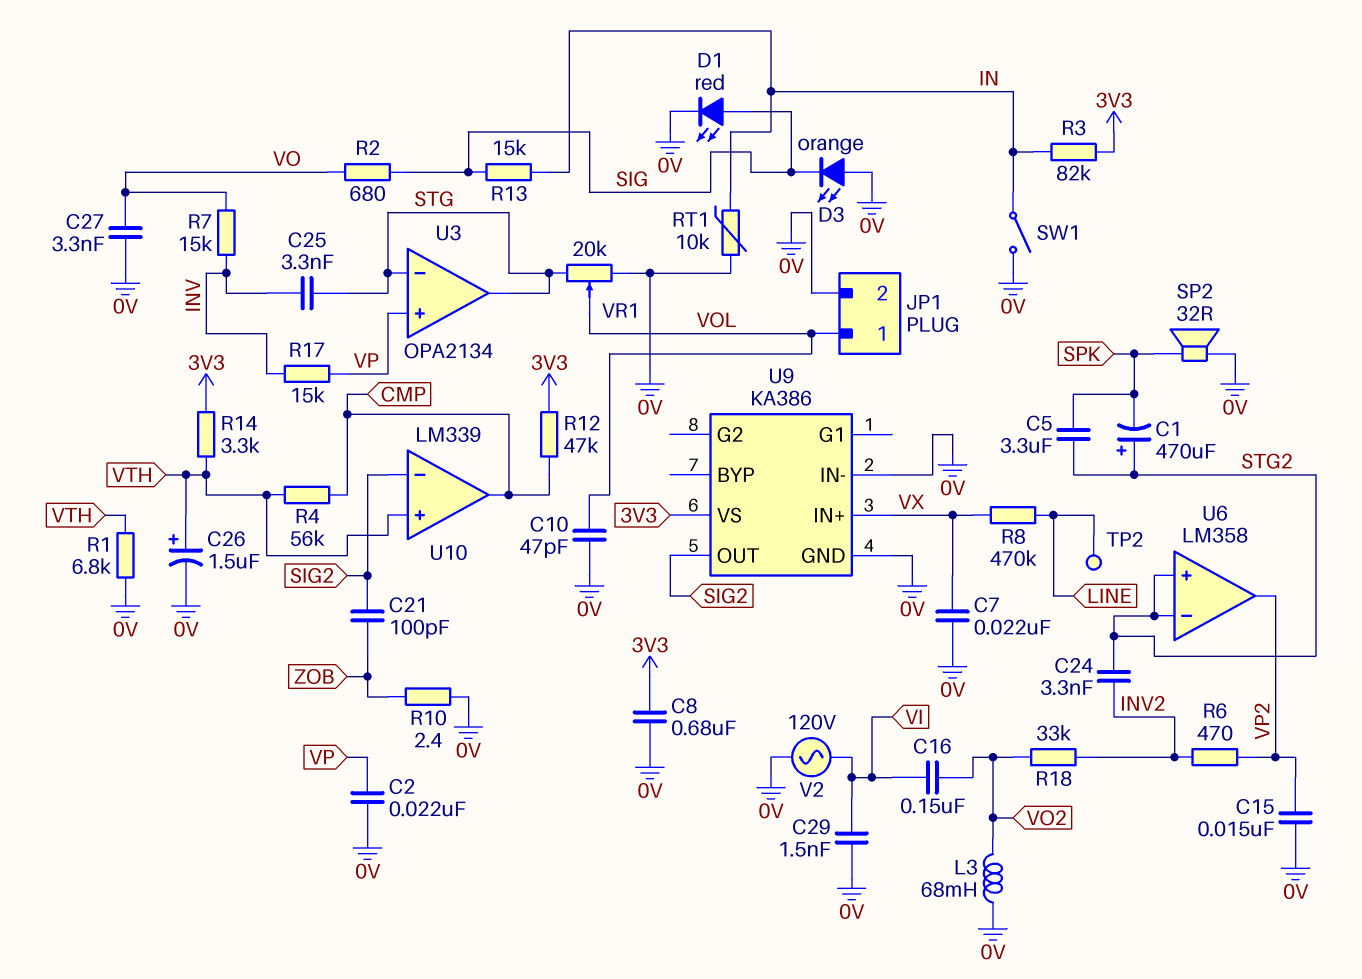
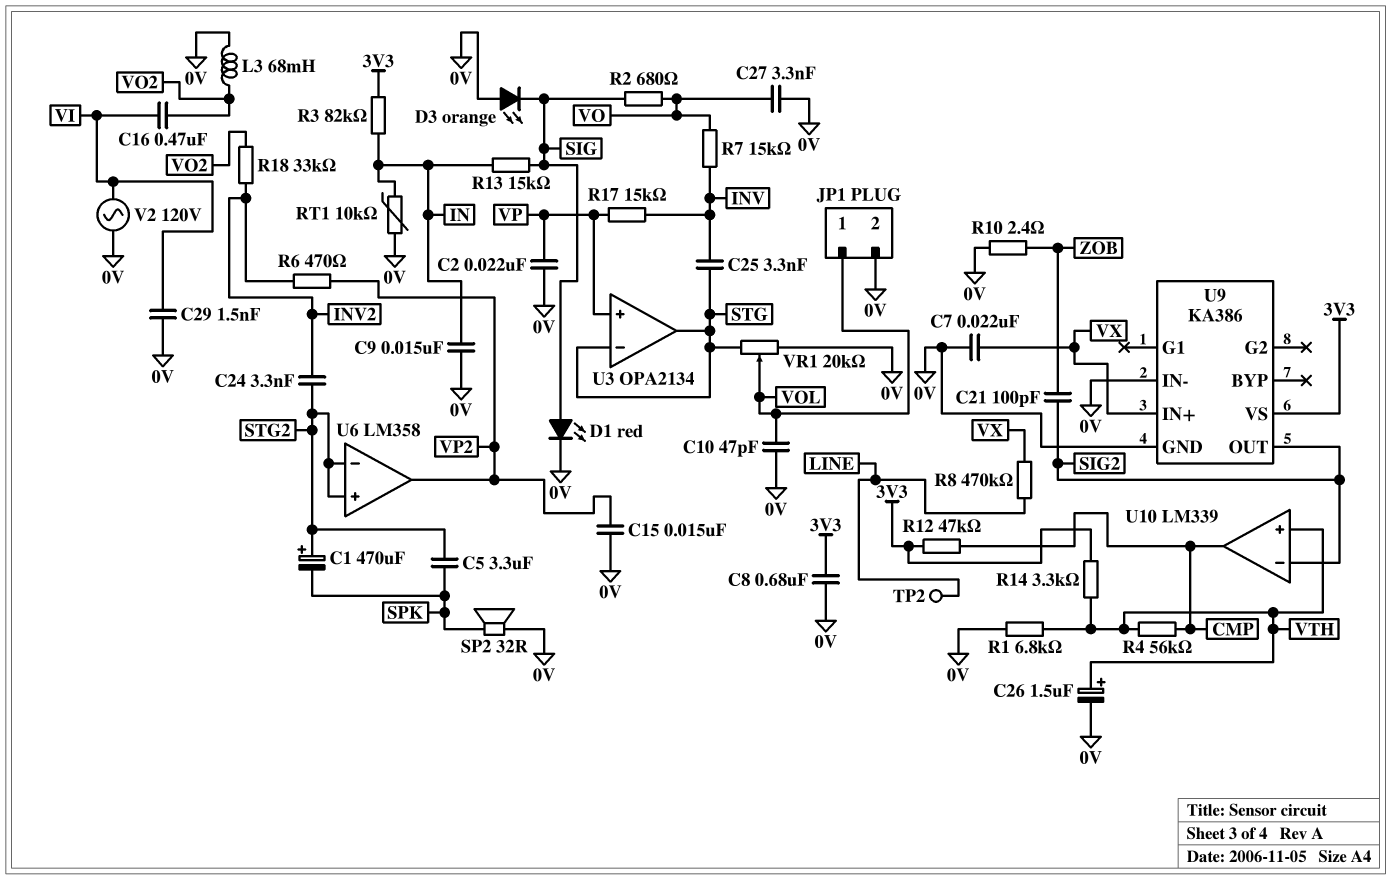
C9: none -> 15nF (0V, IN)
C16: 150nF (VI, VO2) -> 470nF (VI, VO2)
SW1: switch (0V, IN) -> none

